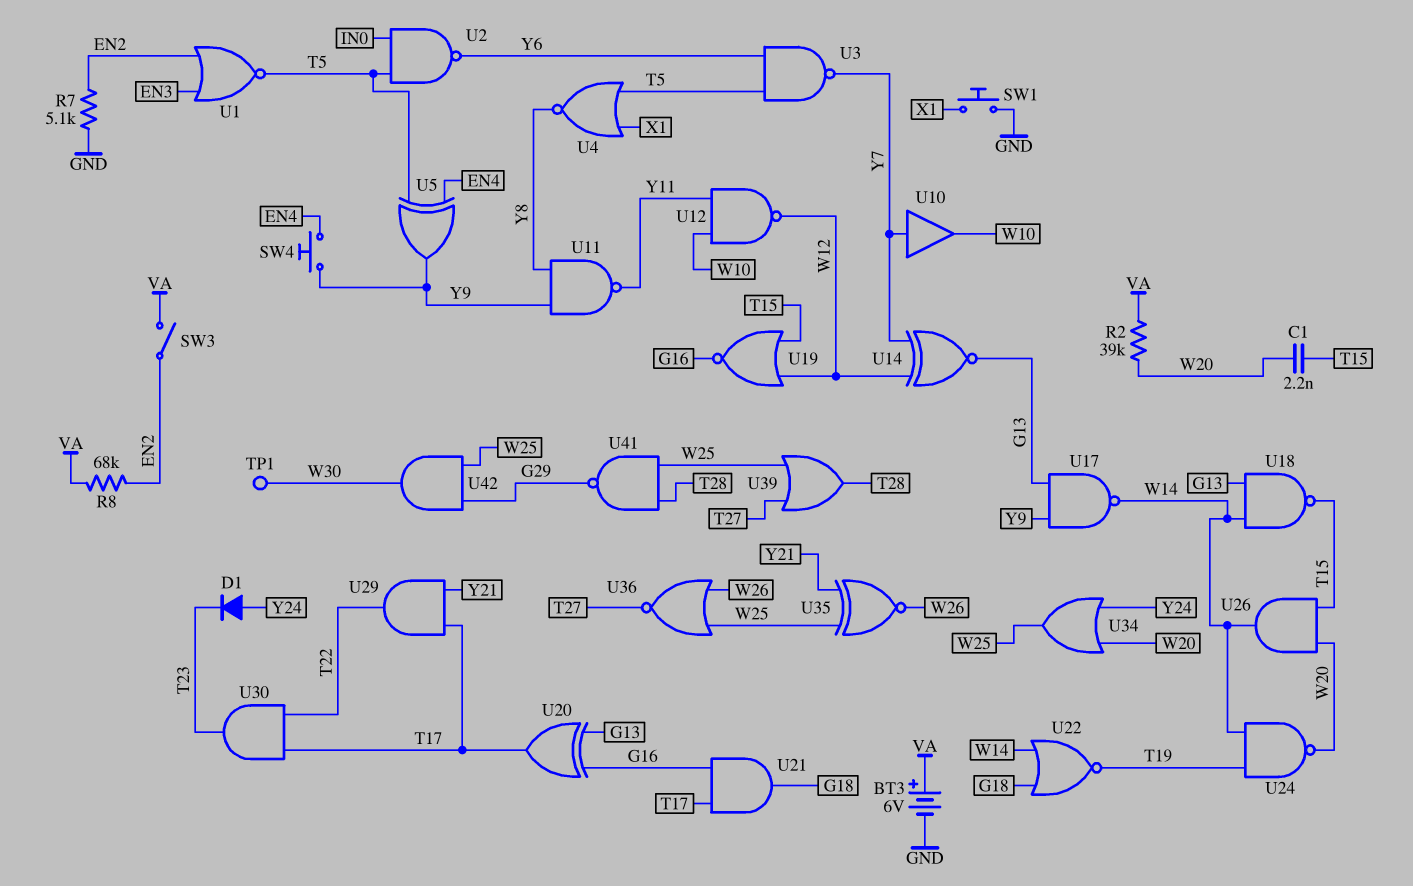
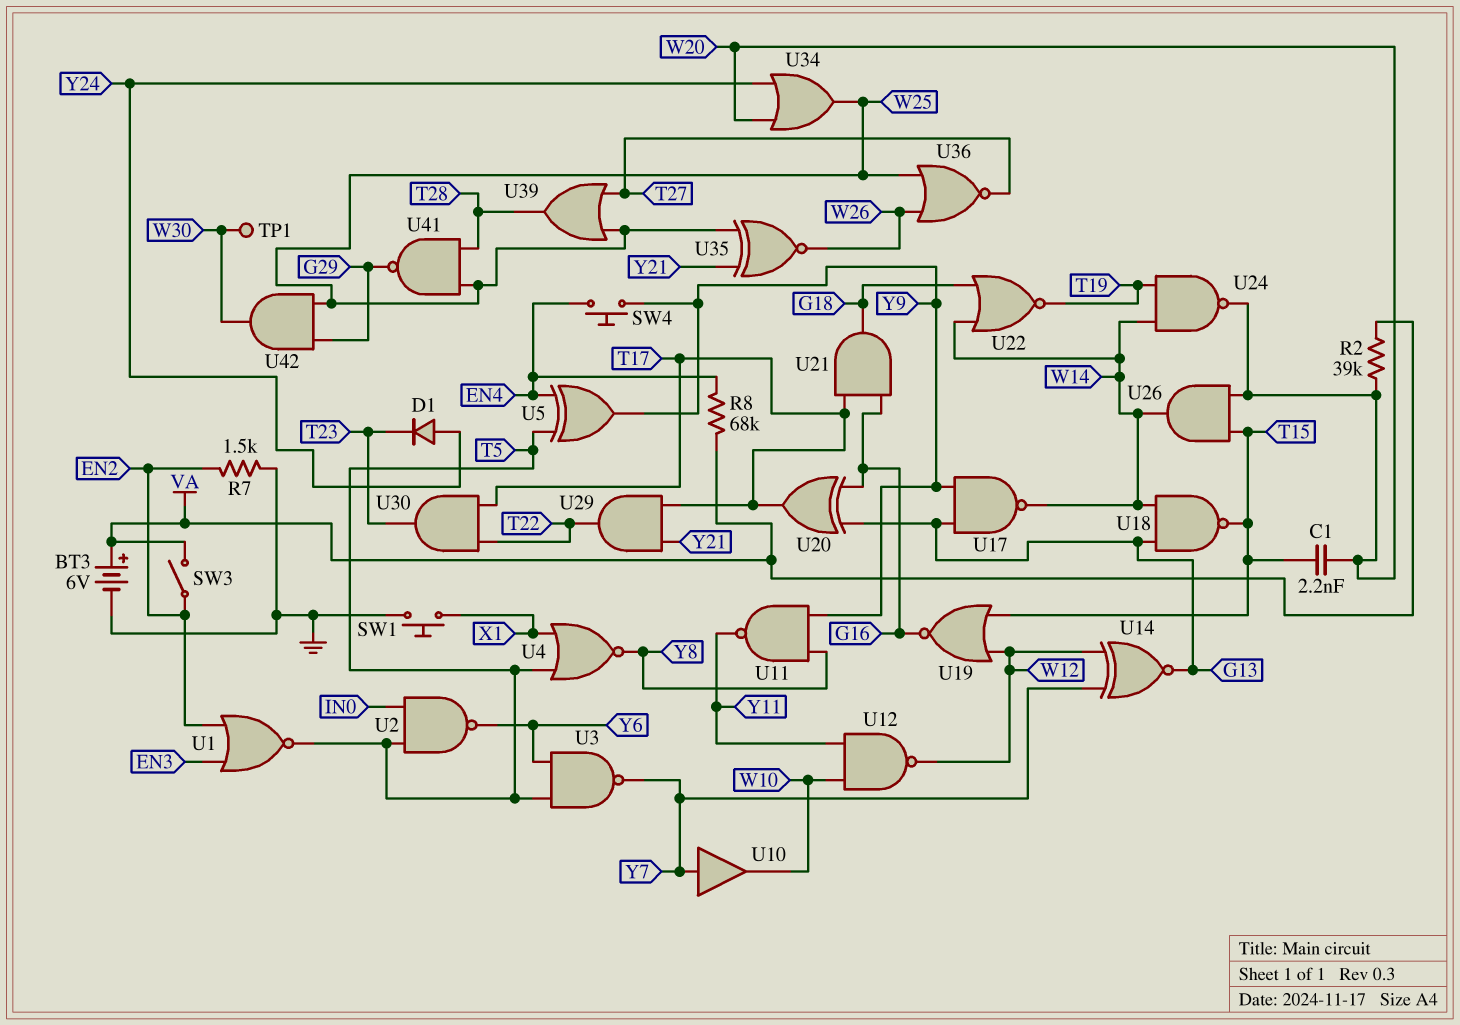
R7: 5.1k (EN2, GND) -> 1.5k (EN2, GND)
R8: 68k (EN2, VA) -> 68k (EN4, VA)

